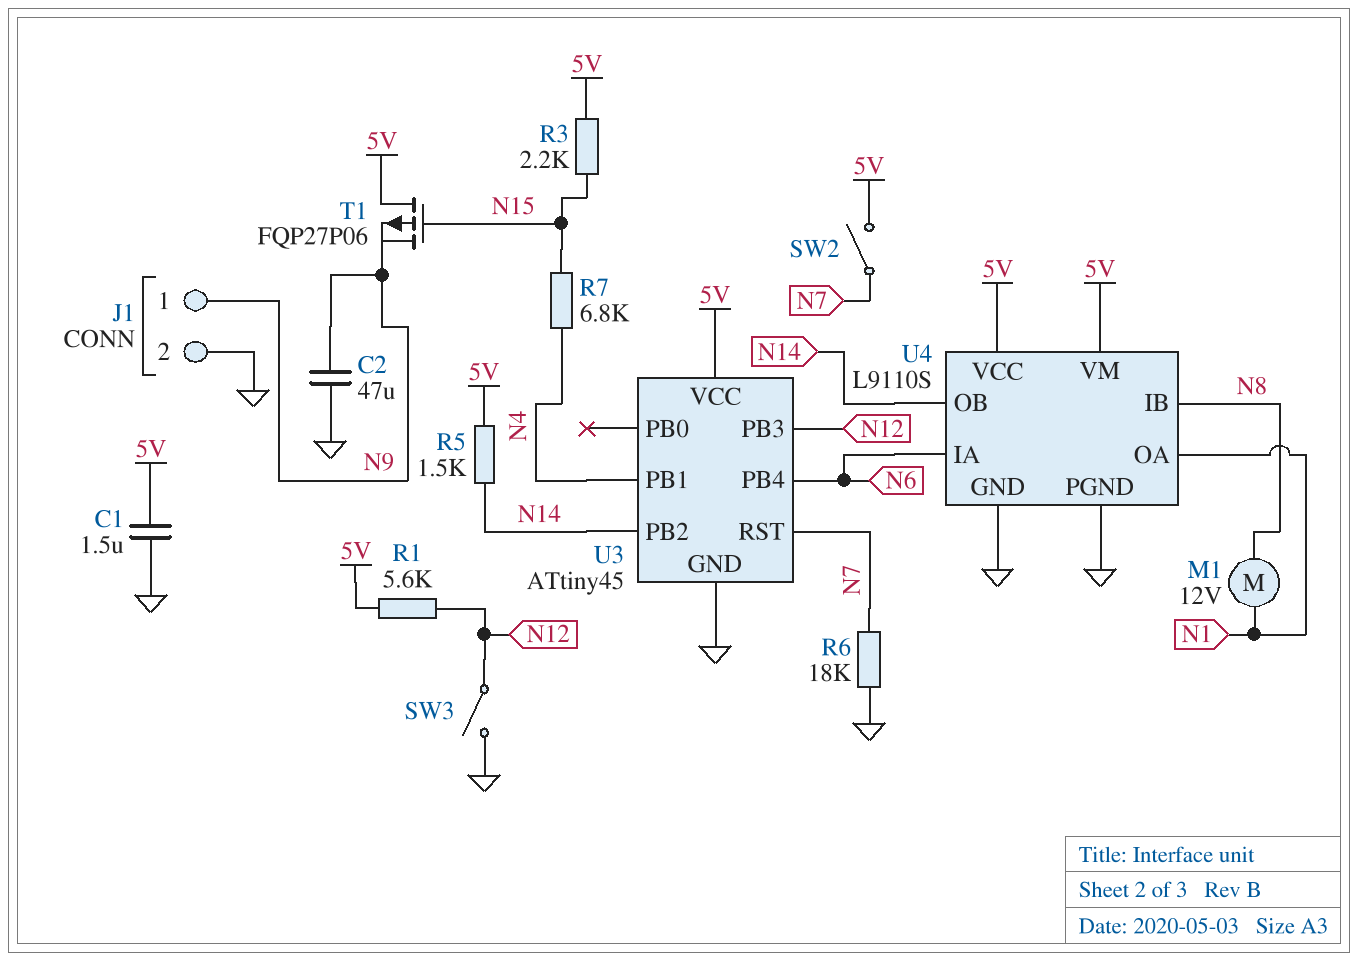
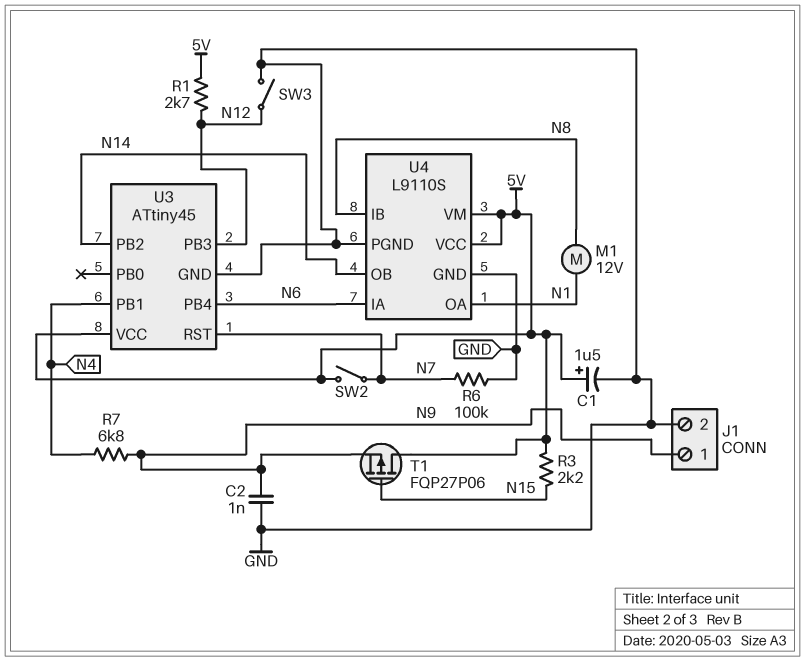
C1: 1.5uF (5V, GND) -> 1.5uF (plus 5V, minus GND)
C2: 47uF (GND, N9) -> 1nF (GND, N9)
R1: 5.6k (5V, N12) -> 2.7k (5V, N12)
R5: 1.5k (5V, N14) -> none
R6: 18k (GND, N7) -> 100k (GND, N7)
R7: 6.8k (N4, N15) -> 6.8k (N4, N9)

